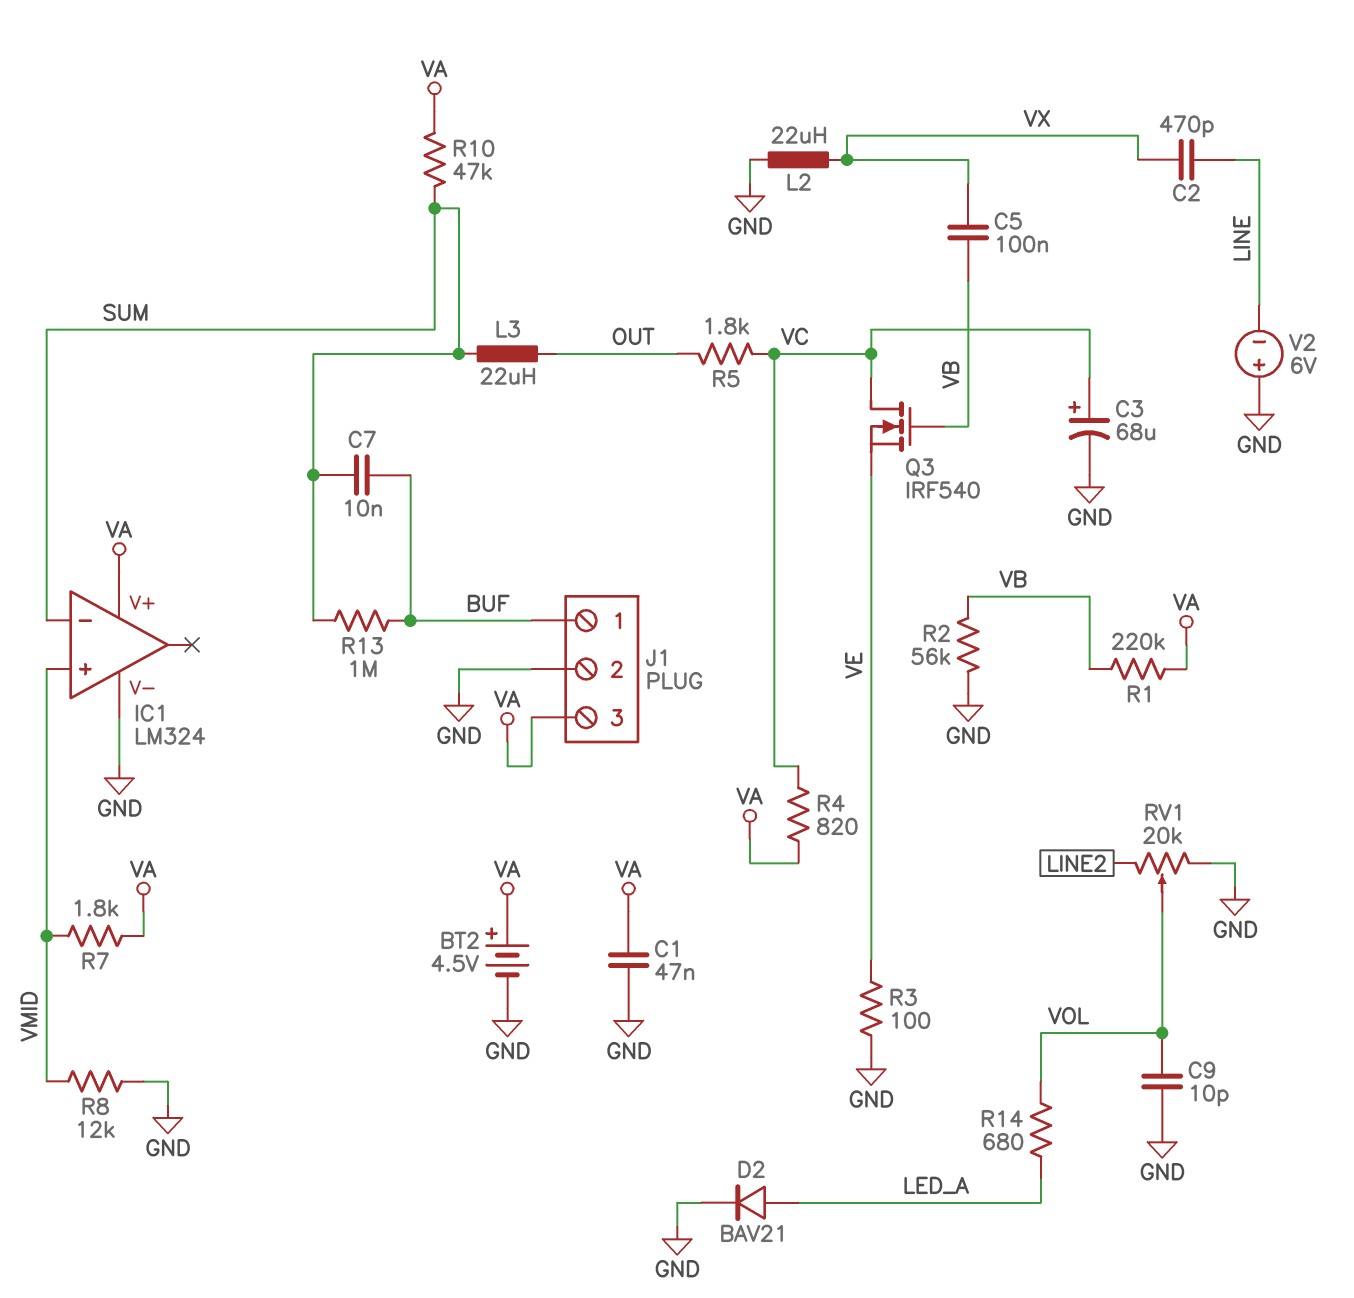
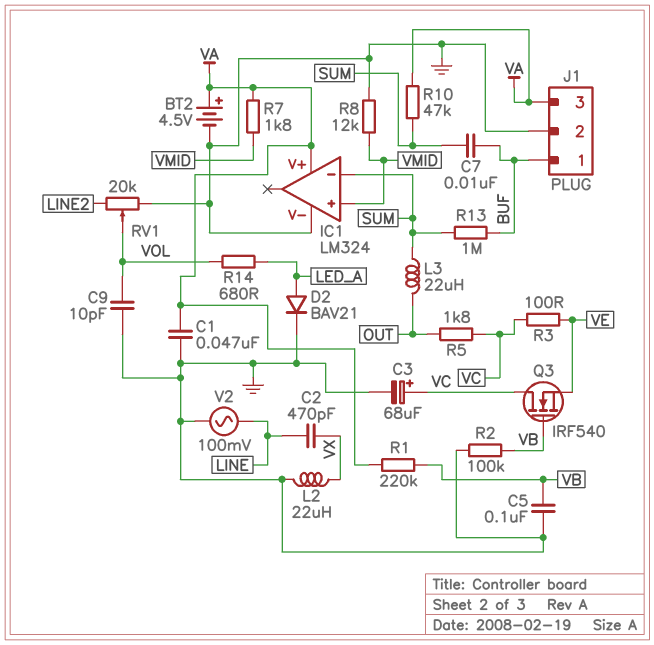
C5: 100nF (VB, VX) -> 100nF (GND, VB)
R2: 56k (GND, VB) -> 100k (GND, VB)
R3: 100 (GND, VE) -> 100 (VC, VE)
R4: 820 (VA, VC) -> none
V2: 6V (plus GND, minus LINE) -> AC 100mV (GND, LINE)

